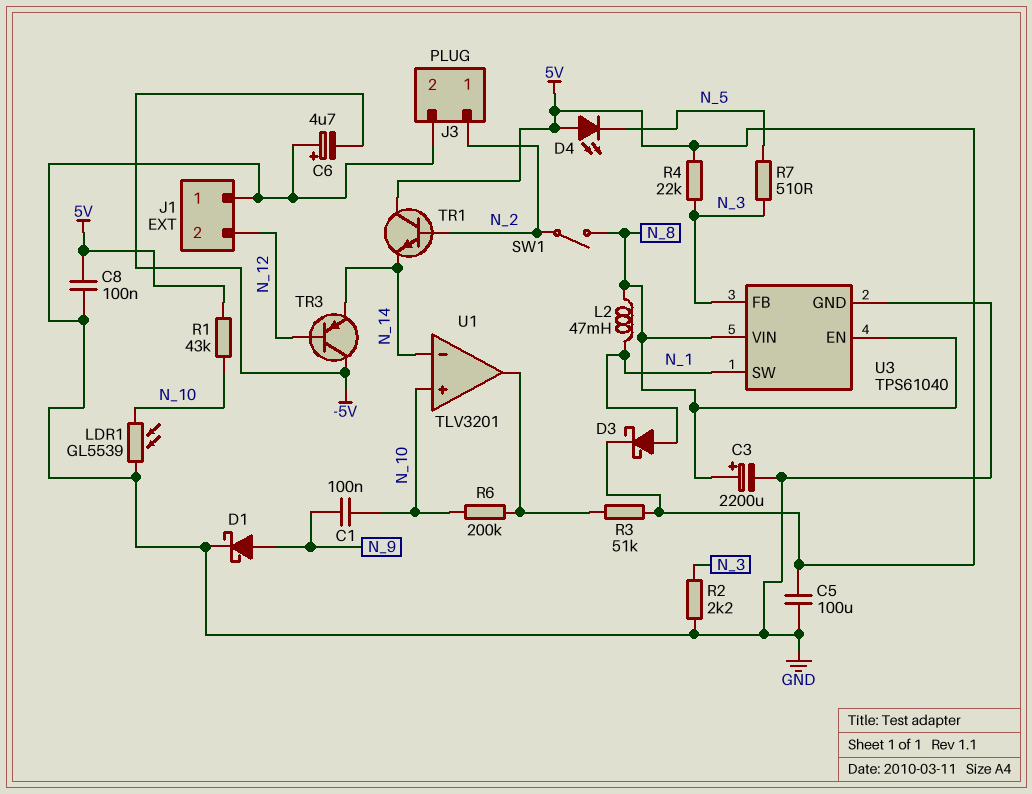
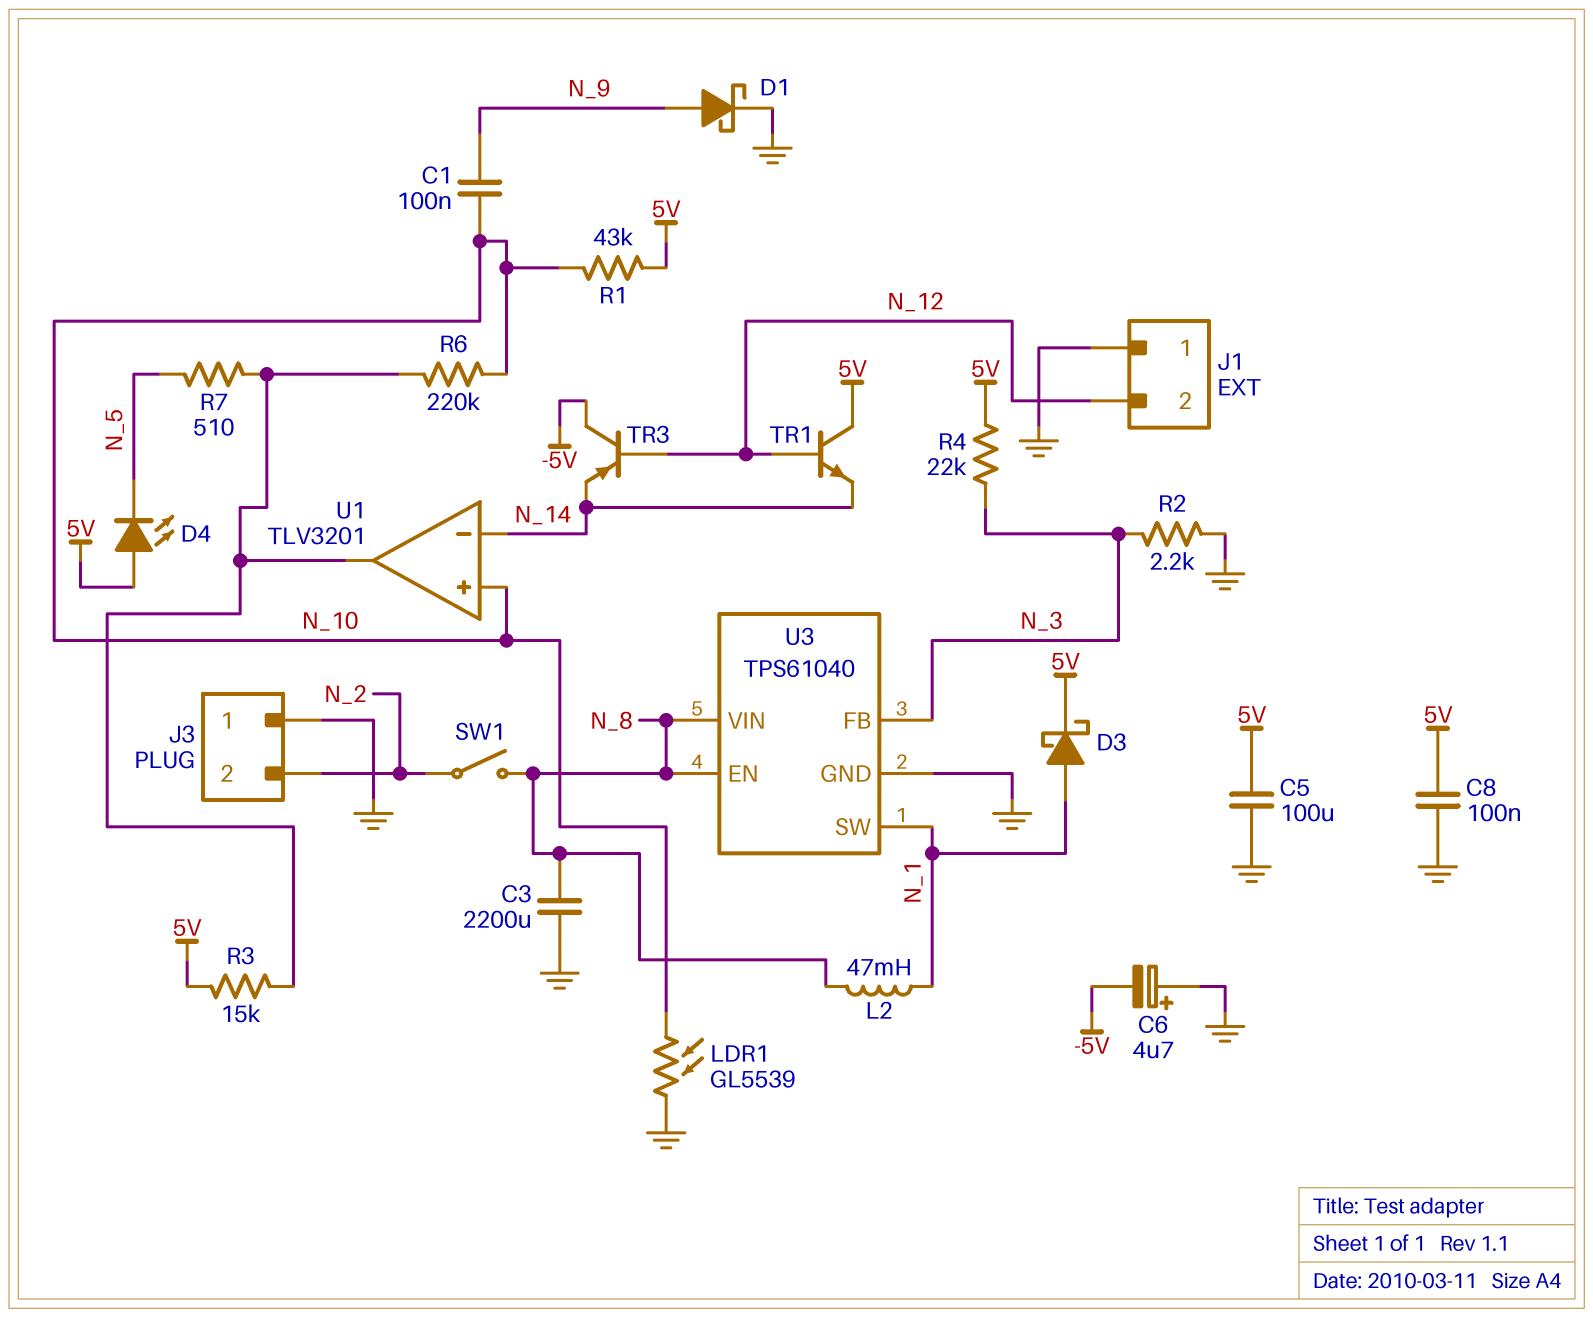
C3: 2200uF (plus N_8, minus GND) -> 2200uF (GND, N_8)
J3 pin 1: N_2 -> GND
J3 pin 2: GND -> N_2
R3: 51k (5V, U1/out) -> 15k (5V, U1/out)
R6: 200k (N_10, U1/out) -> 220k (N_10, U1/out)
R7: 510 (N_3, N_5) -> 510 (N_5, U1/out)
TR1: NPN (B N_2, C 5V, E N_14) -> NPN (B N_12, C 5V, E N_14)

